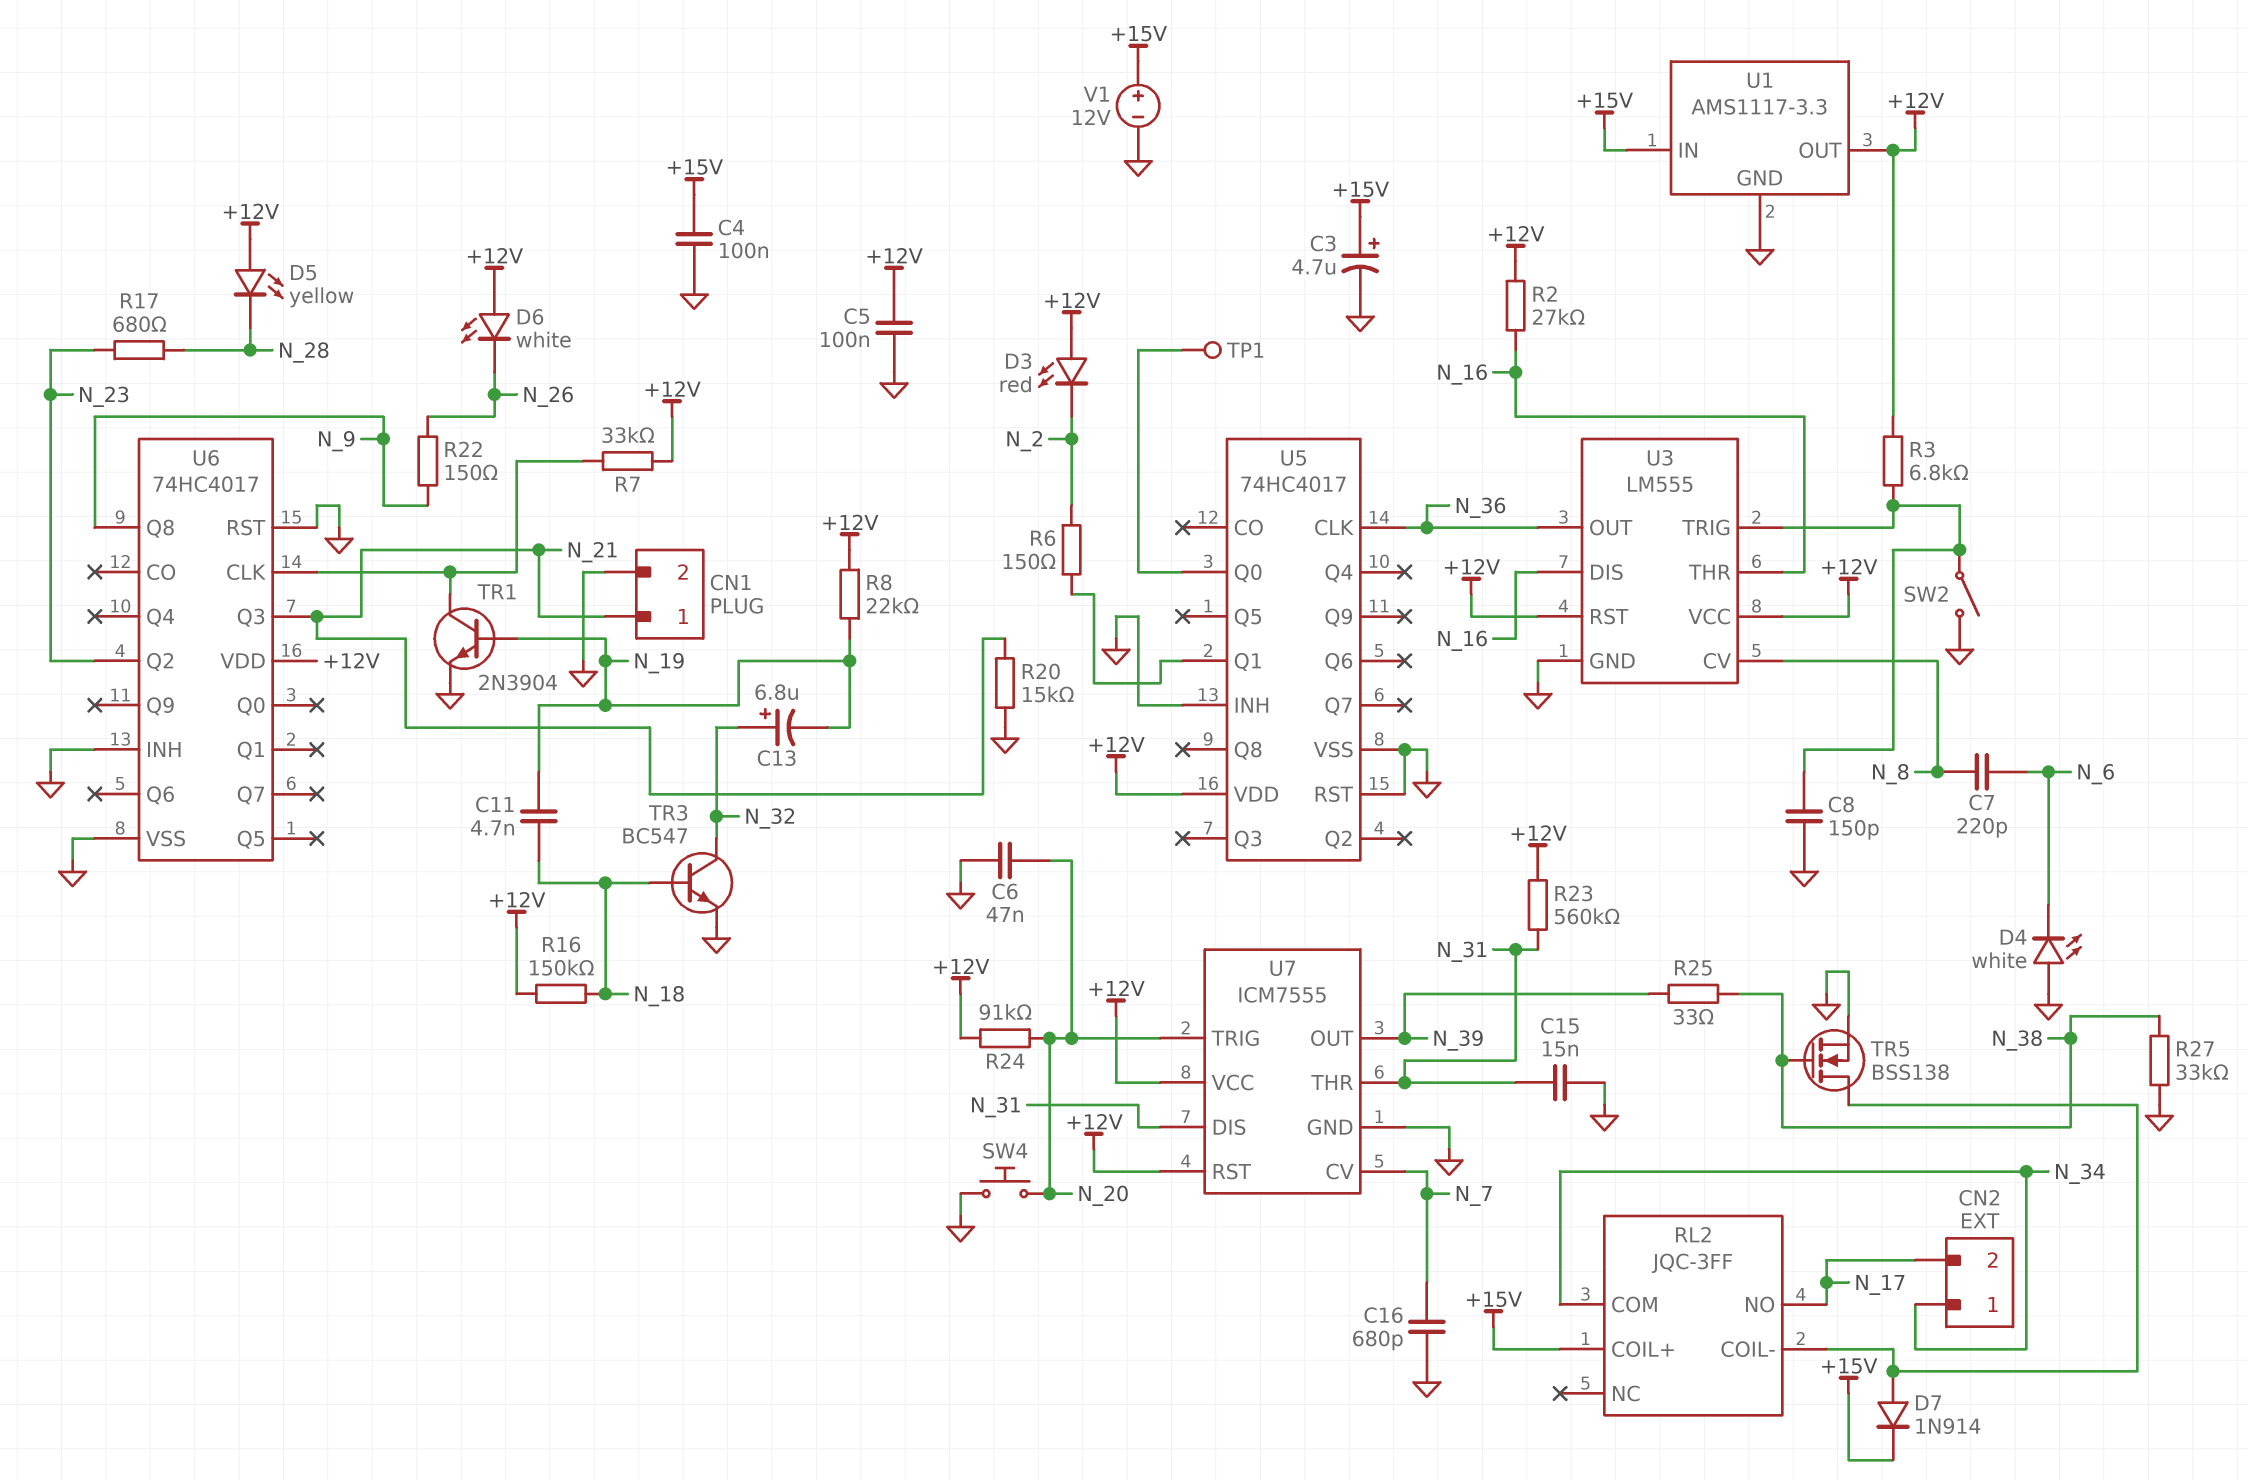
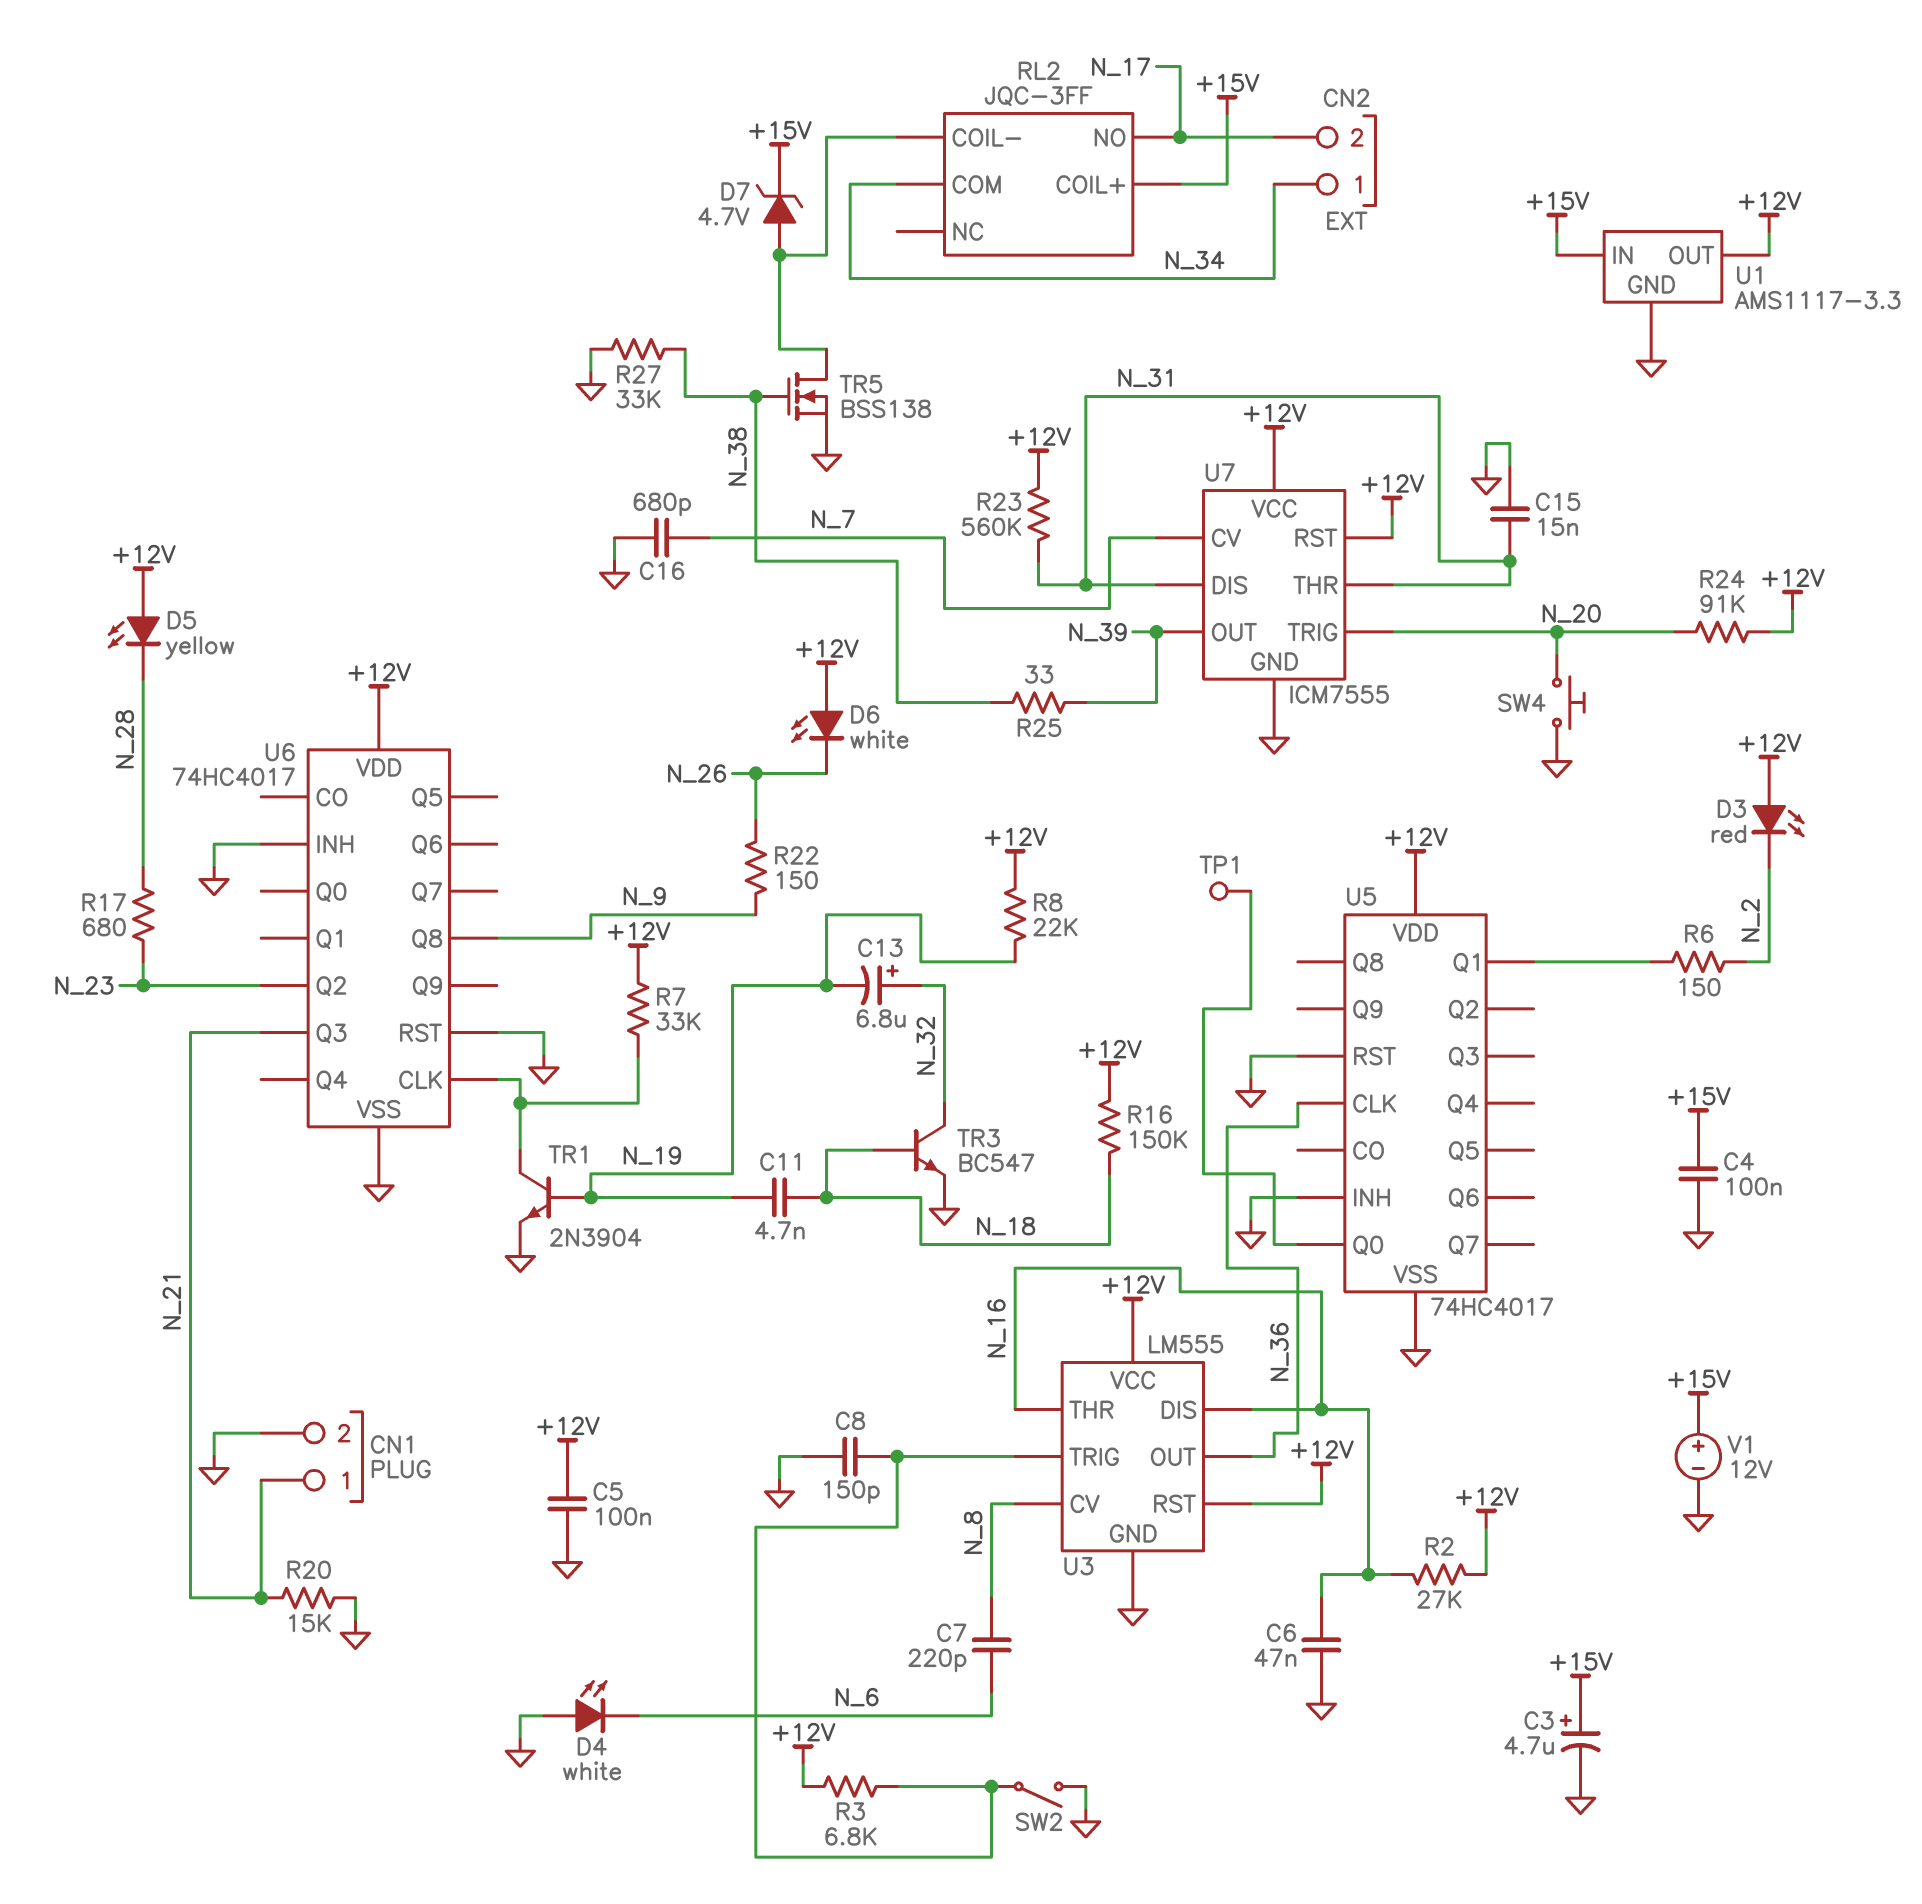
C6: 47nF (GND, N_20) -> 47nF (GND, N_16)
D7: diode 1N914 (A RL2/COIL-, K +15V) -> zener 4.7V (A RL2/COIL-, K +15V)

